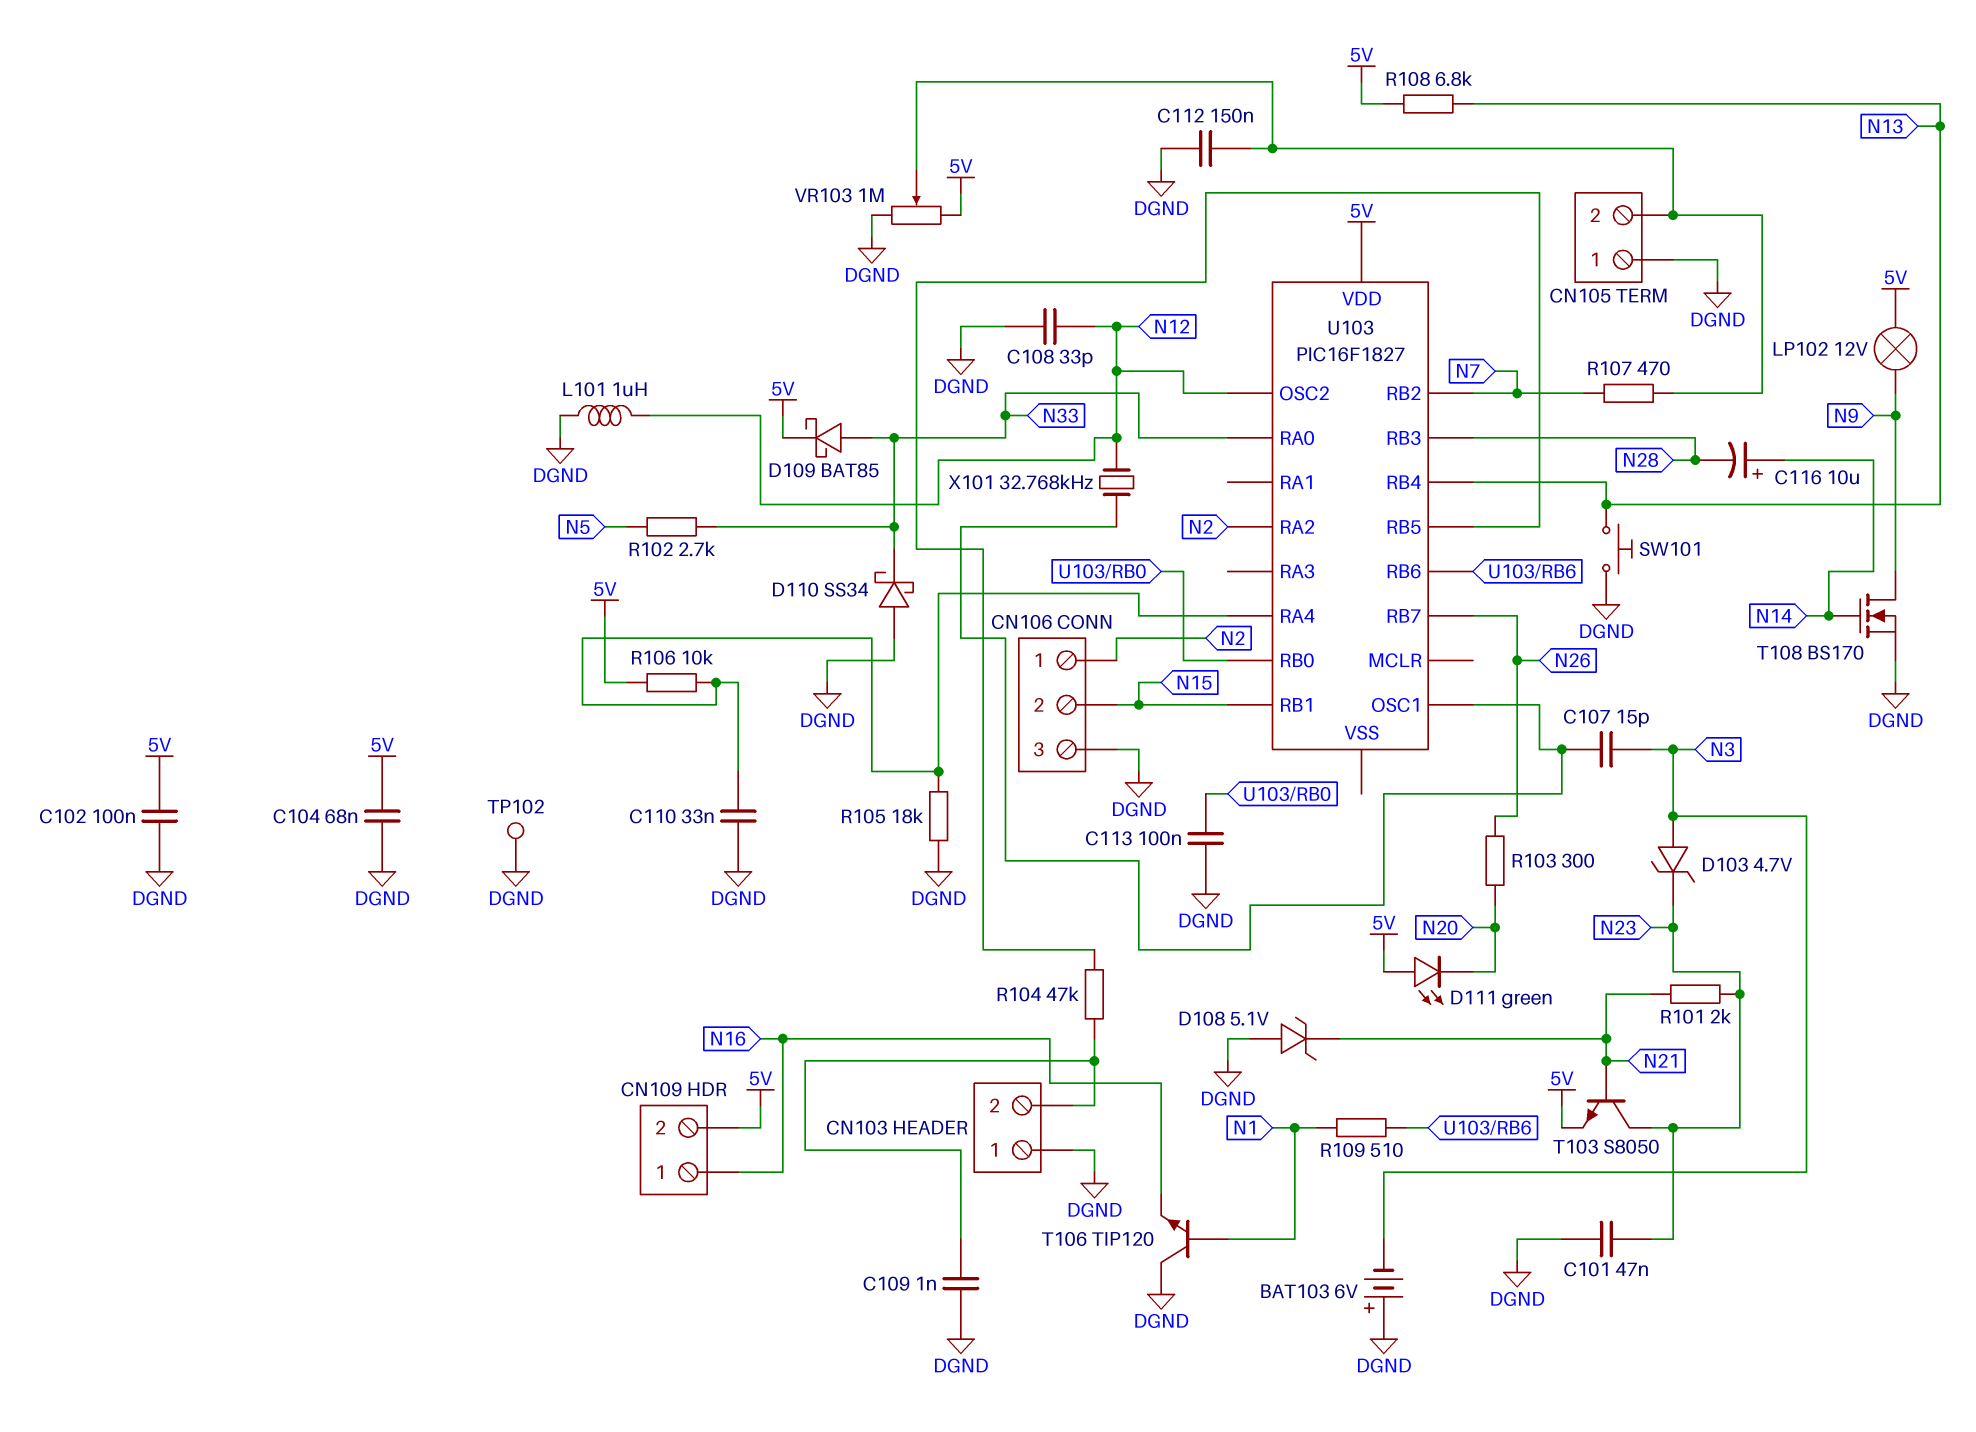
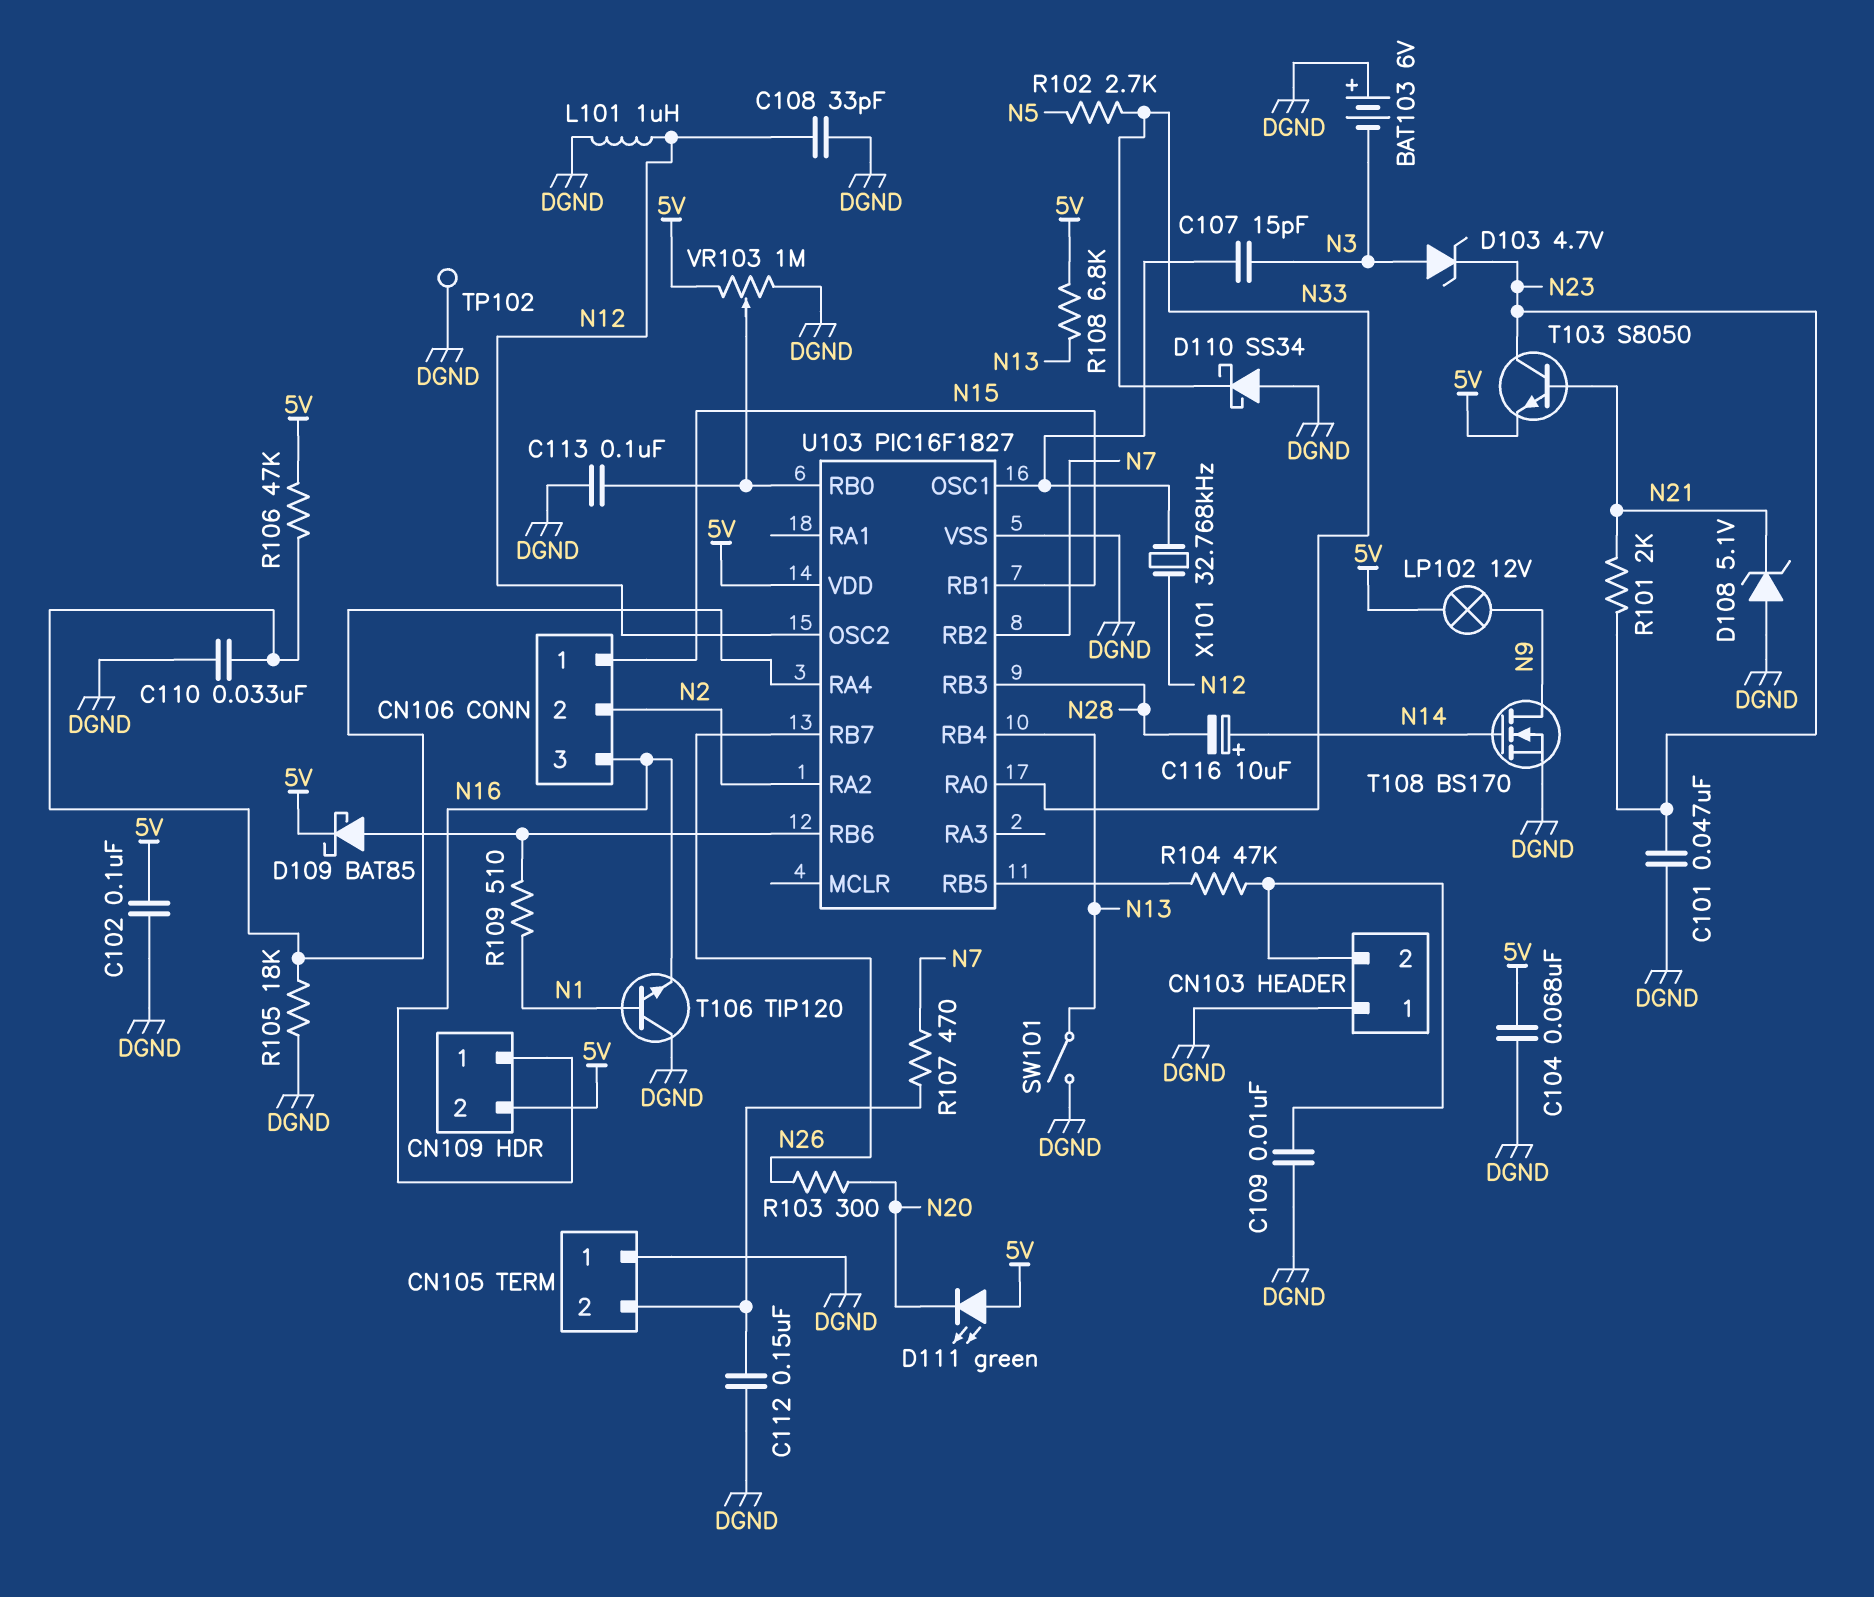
C109: 1nF (CN103/2, DGND) -> 10nF (CN103/2, DGND)
CN106 pin 1: N2 -> N15
CN106 pin 2: N15 -> N2
CN106 pin 3: DGND -> N16
D109: schottky BAT85 (A N33, K 5V) -> schottky BAT85 (A U103/RB6, K 5V)
R106: 10k (5V, U103/RA4) -> 47k (5V, U103/RA4)
SW101: button (DGND, N13) -> switch (DGND, N13)
U103 pin VSS: none -> DGND
VR103: 1M (5V, DGND, wiper CN105/2) -> 1M (5V, DGND, wiper U103/RB0)

